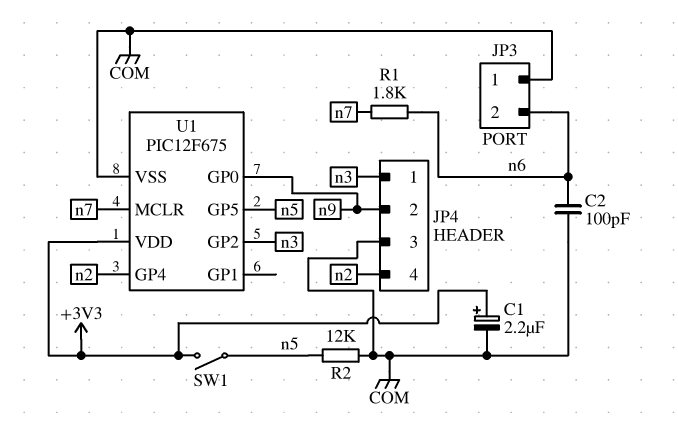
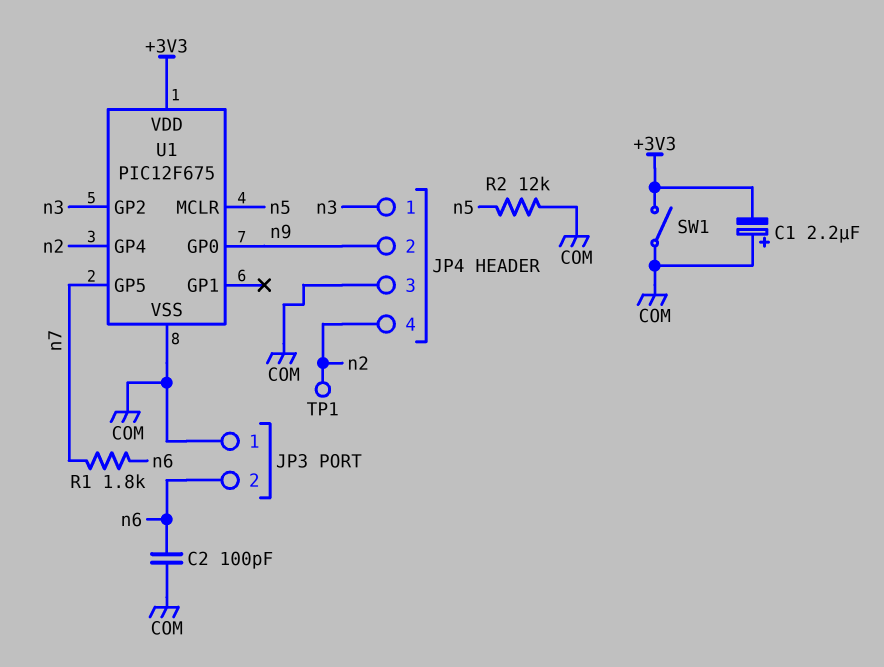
C1: 2.2uF (plus +3V3, minus COM) -> 2.2uF (plus COM, minus +3V3)
SW1: switch (+3V3, n5) -> switch (+3V3, COM)
TP1: none -> test point (n2)
U1 pin GP5: n5 -> n7
U1 pin MCLR: n7 -> n5

